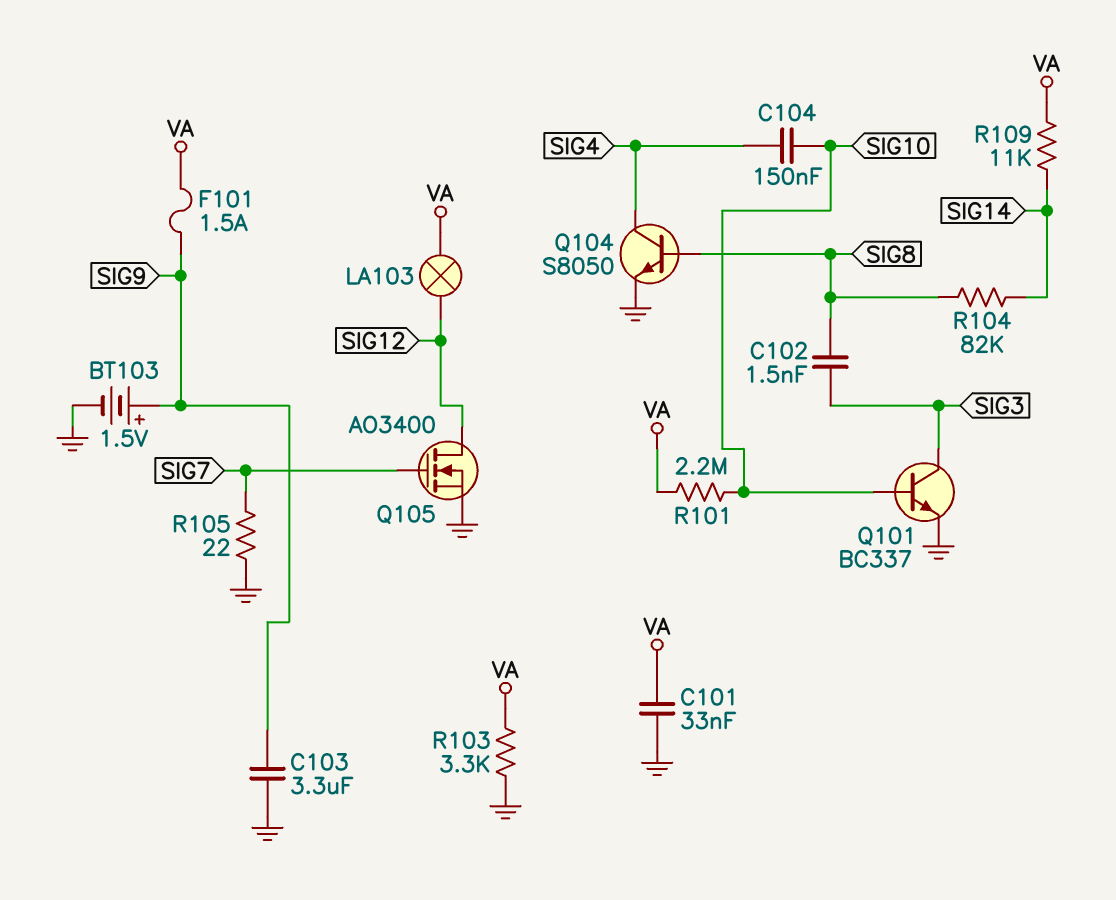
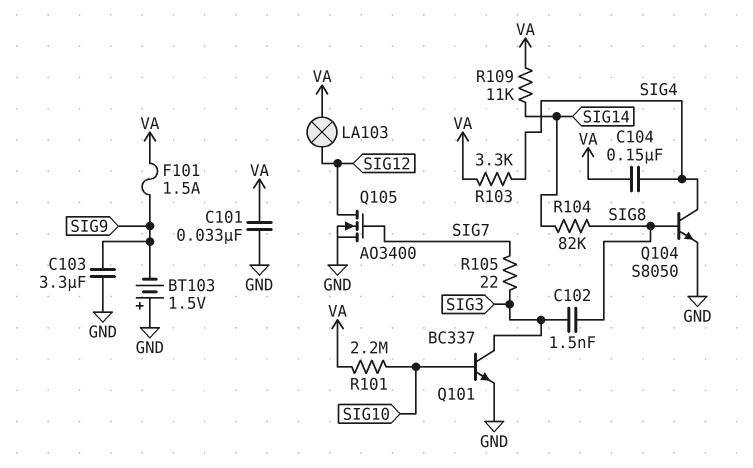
BT103: 1.5V (plus SIG9, minus GND) -> 1.5V (plus GND, minus SIG9)
C104: 150nF (SIG4, SIG10) -> 150nF (SIG4, VA)
R103: 3.3k (GND, VA) -> 3.3k (SIG4, VA)
R105: 22 (GND, SIG7) -> 22 (SIG3, SIG7)

